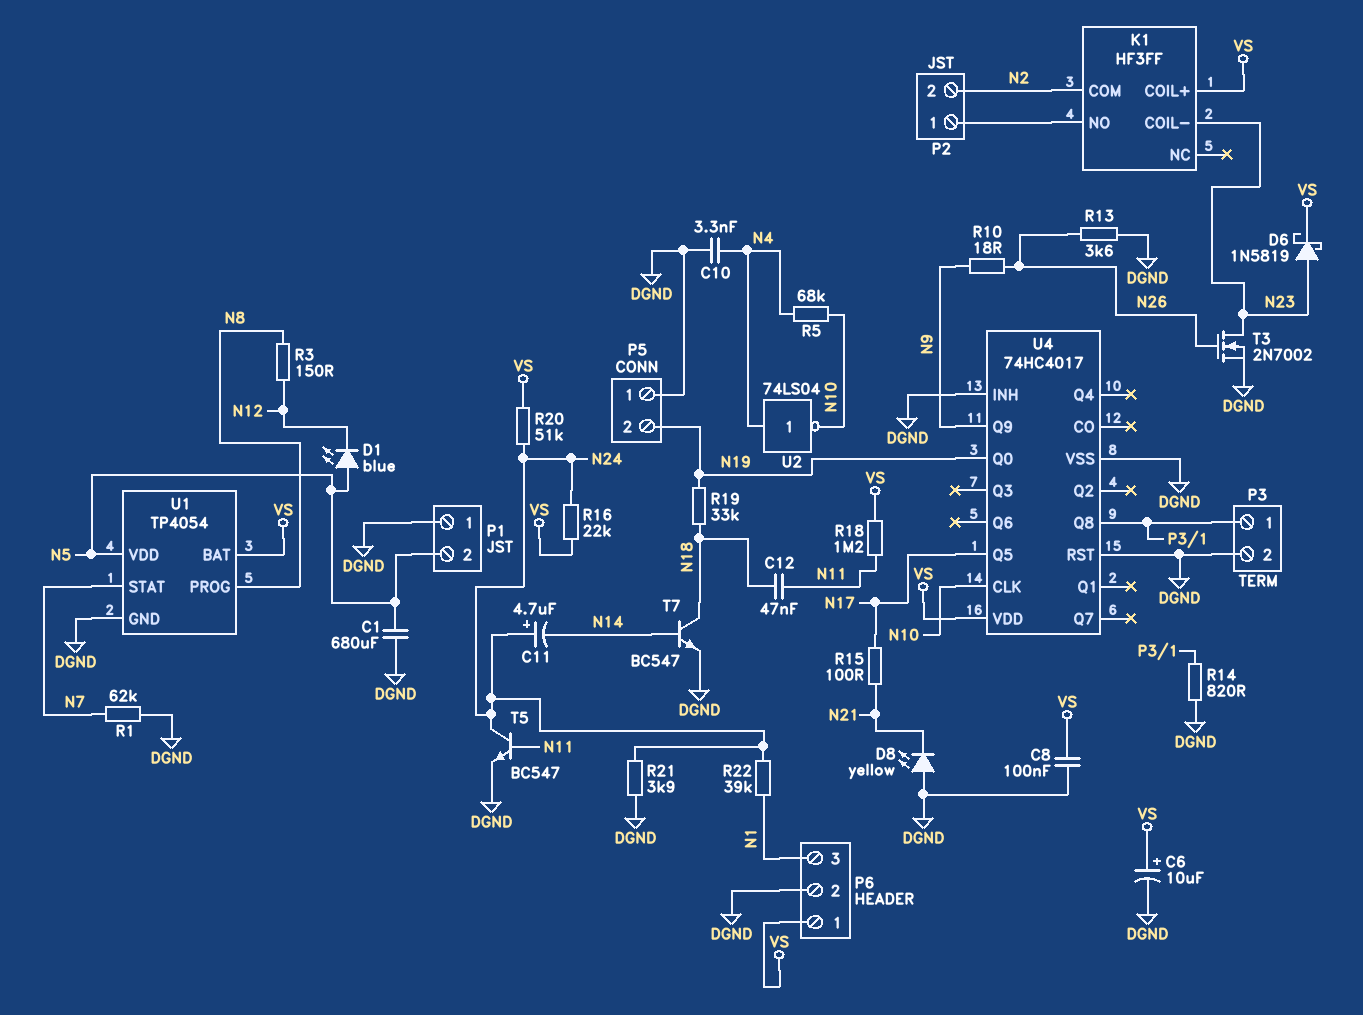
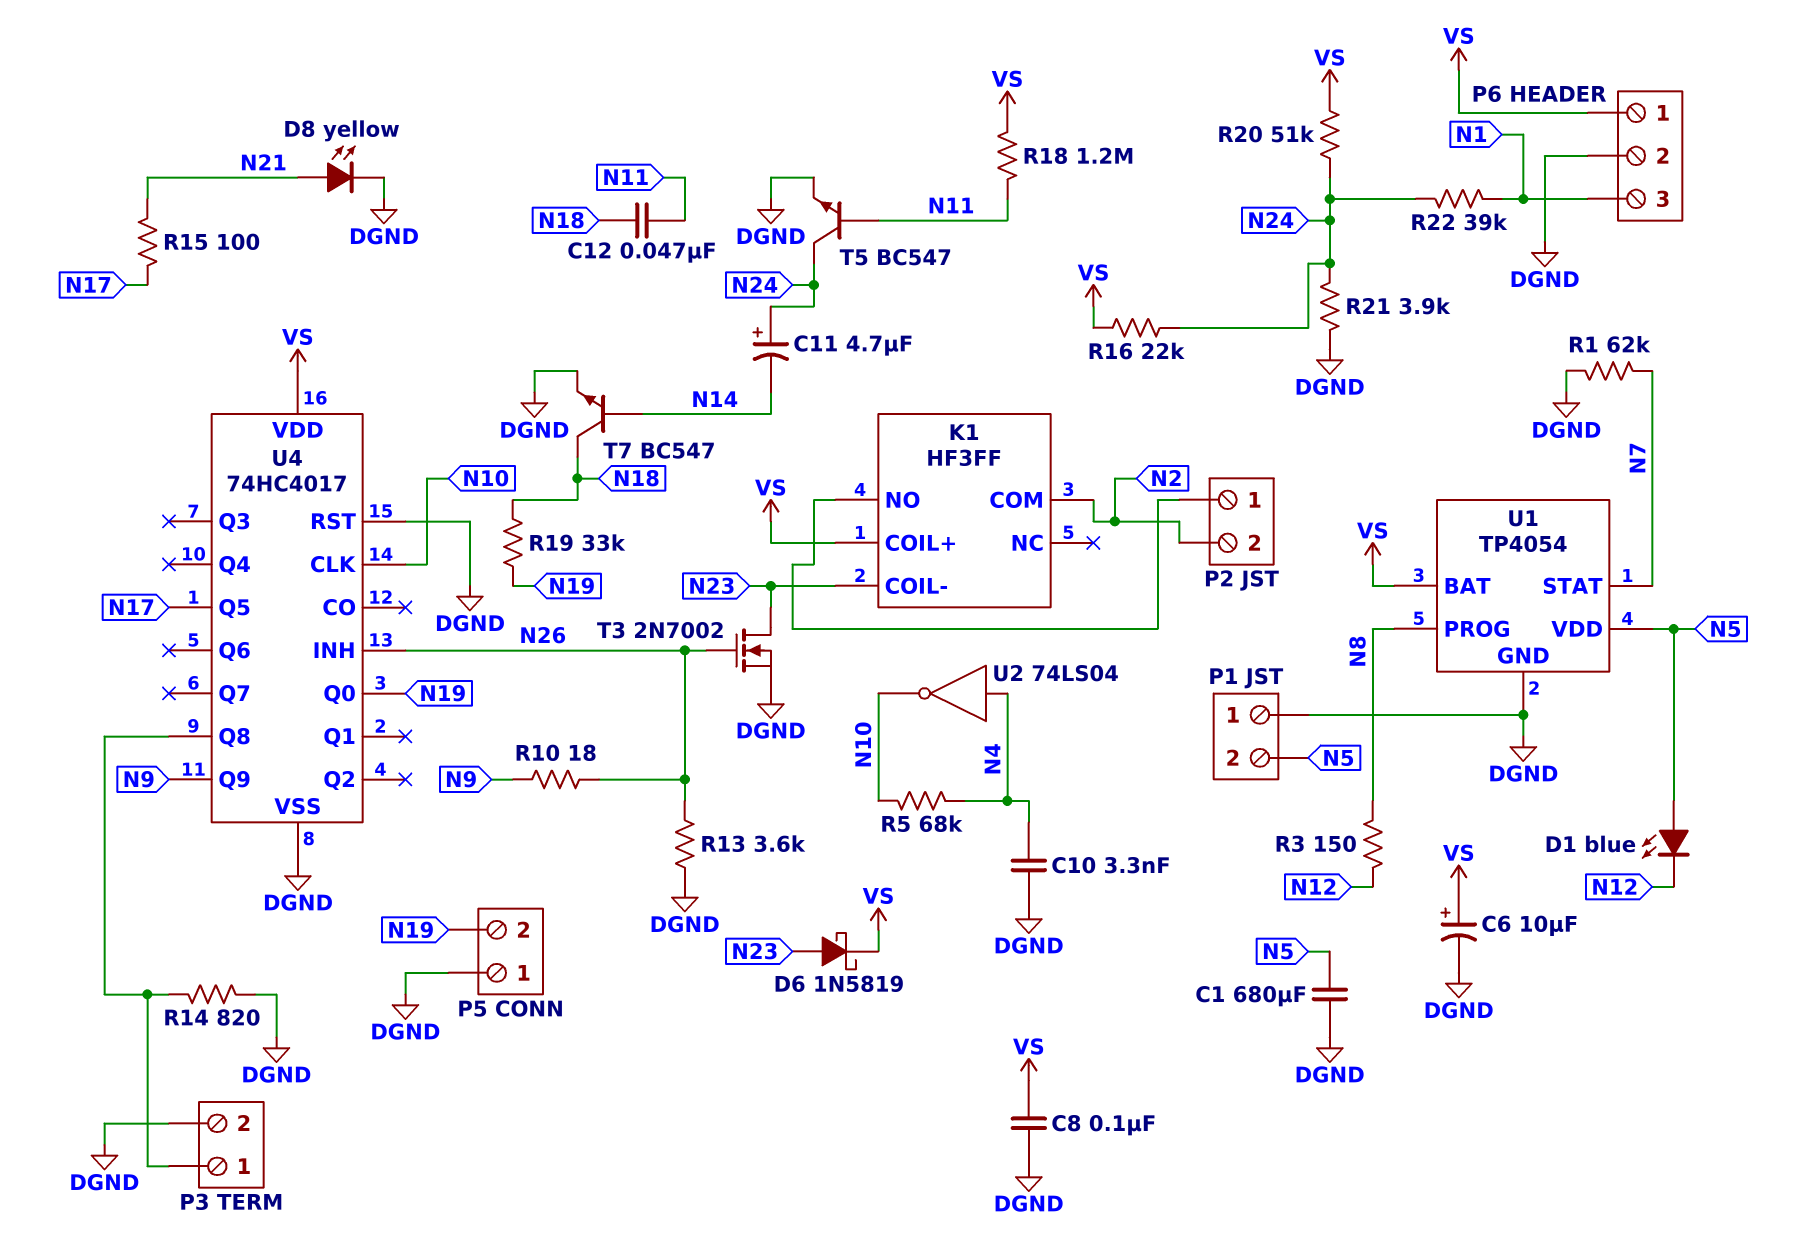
D8: LED yellow (A DGND, K N21) -> LED yellow (A N21, K DGND)
U4 pin INH: DGND -> N26

